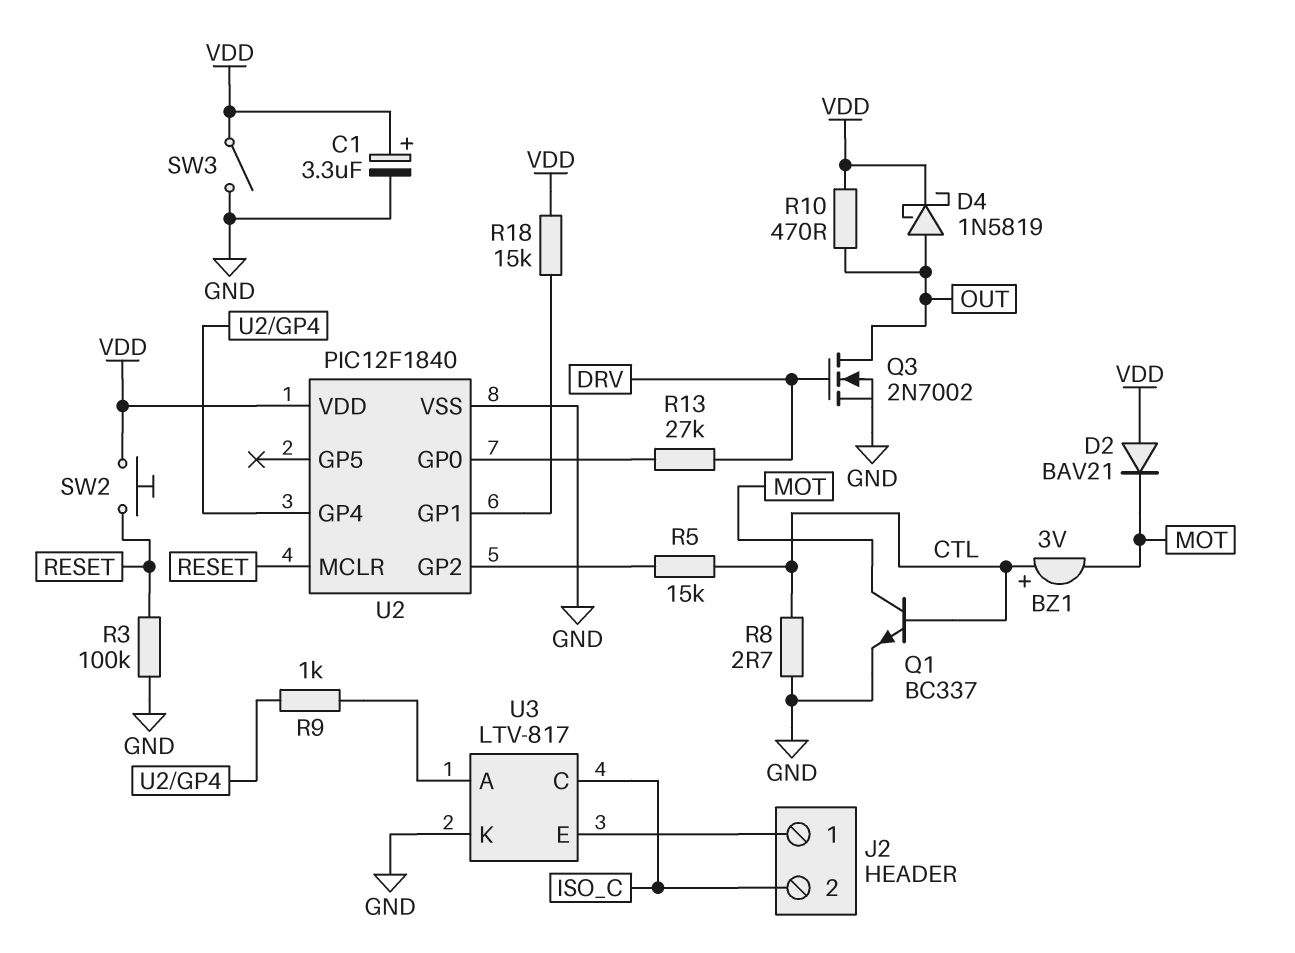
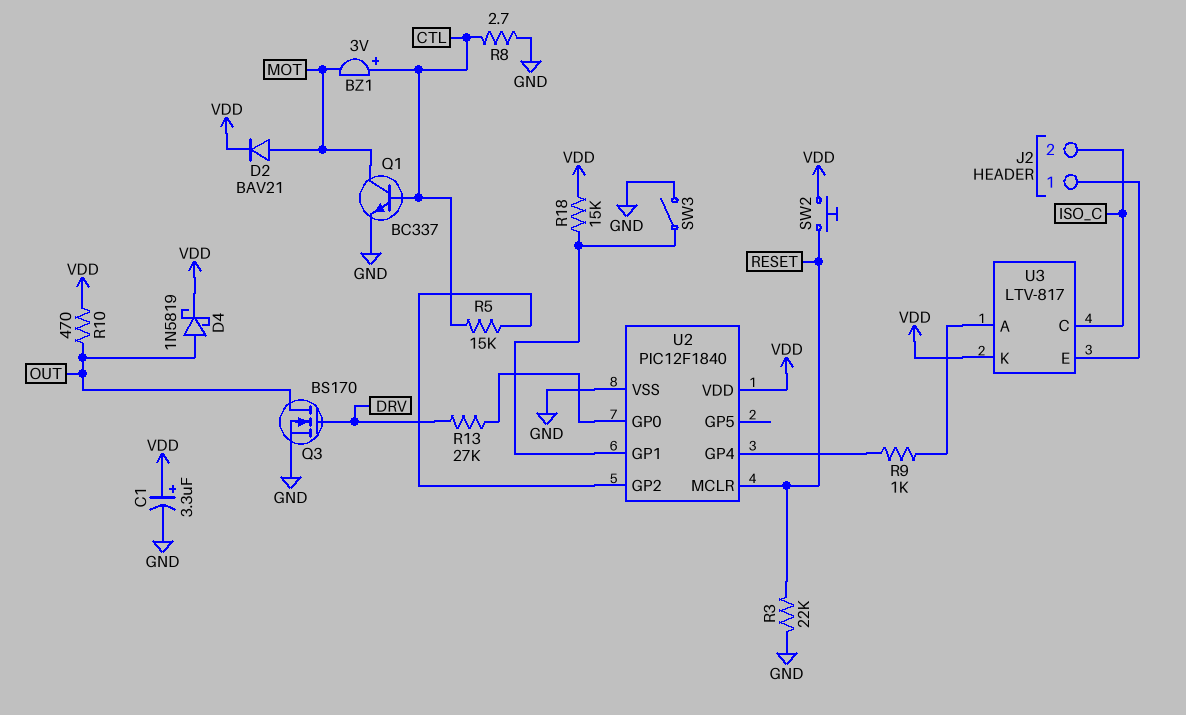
D2: diode BAV21 (A VDD, K MOT) -> diode BAV21 (A MOT, K VDD)
Q3: NMOS 2N7002 (G DRV, D OUT, S GND) -> NMOS BS170 (G DRV, D OUT, S GND)
R3: 100k (GND, RESET) -> 22k (GND, RESET)
SW3: switch (GND, VDD) -> switch (GND, U2/GP1)
U3 pin K: GND -> VDD

